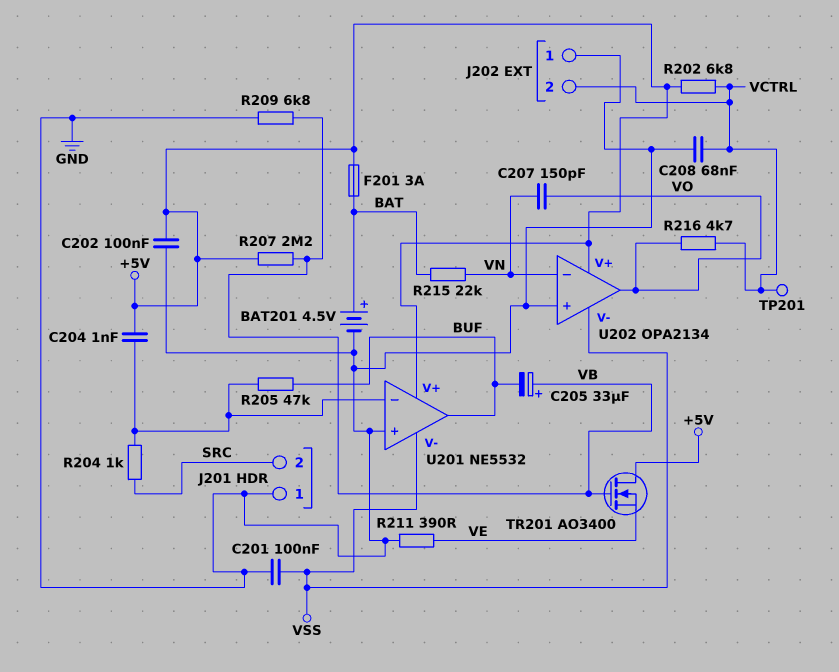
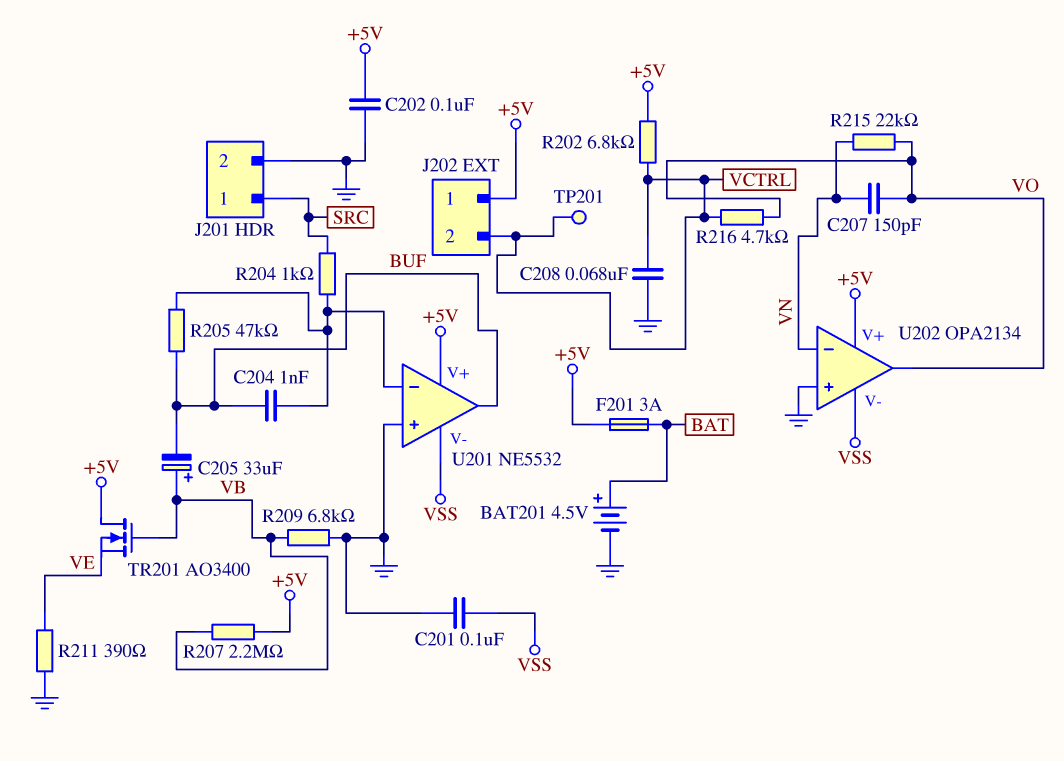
C204: 1nF (+5V, U201/in-) -> 1nF (BUF, U201/in-)
J201 pin 1: GND -> SRC
J201 pin 2: SRC -> GND
J202 pin 1: GND -> +5V
R215: 22k (BAT, VN) -> 22k (VN, VO)

